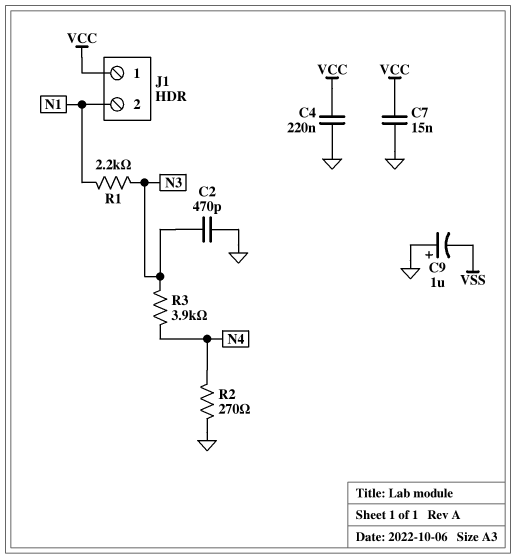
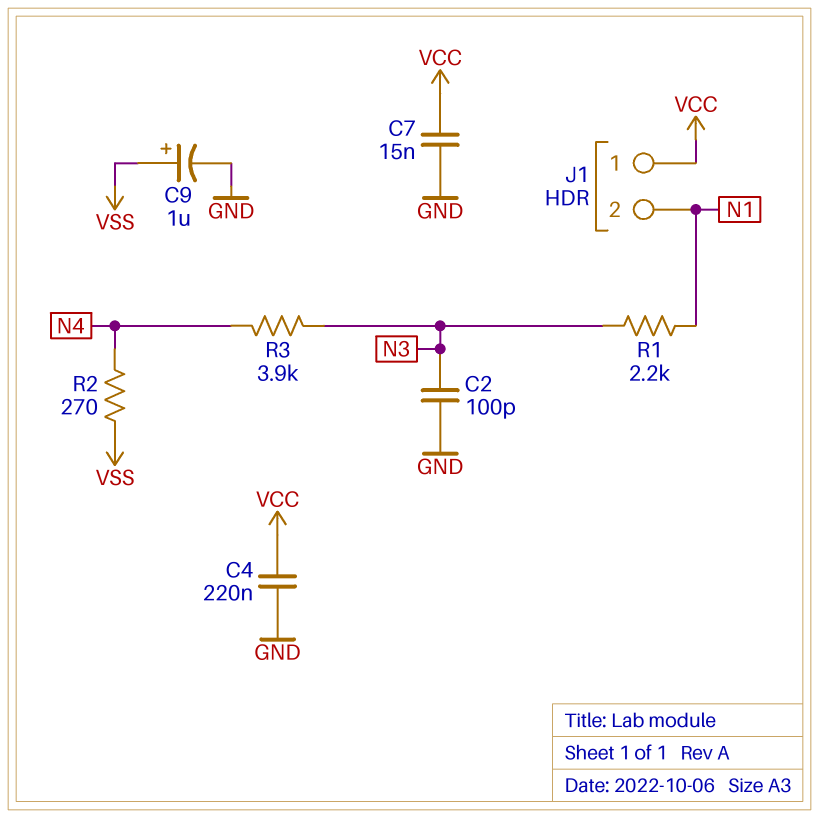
C2: 470pF (GND, N3) -> 100pF (GND, N3)
C9: 1uF (plus GND, minus VSS) -> 1uF (plus VSS, minus GND)
R2: 270 (GND, N4) -> 270 (N4, VSS)

